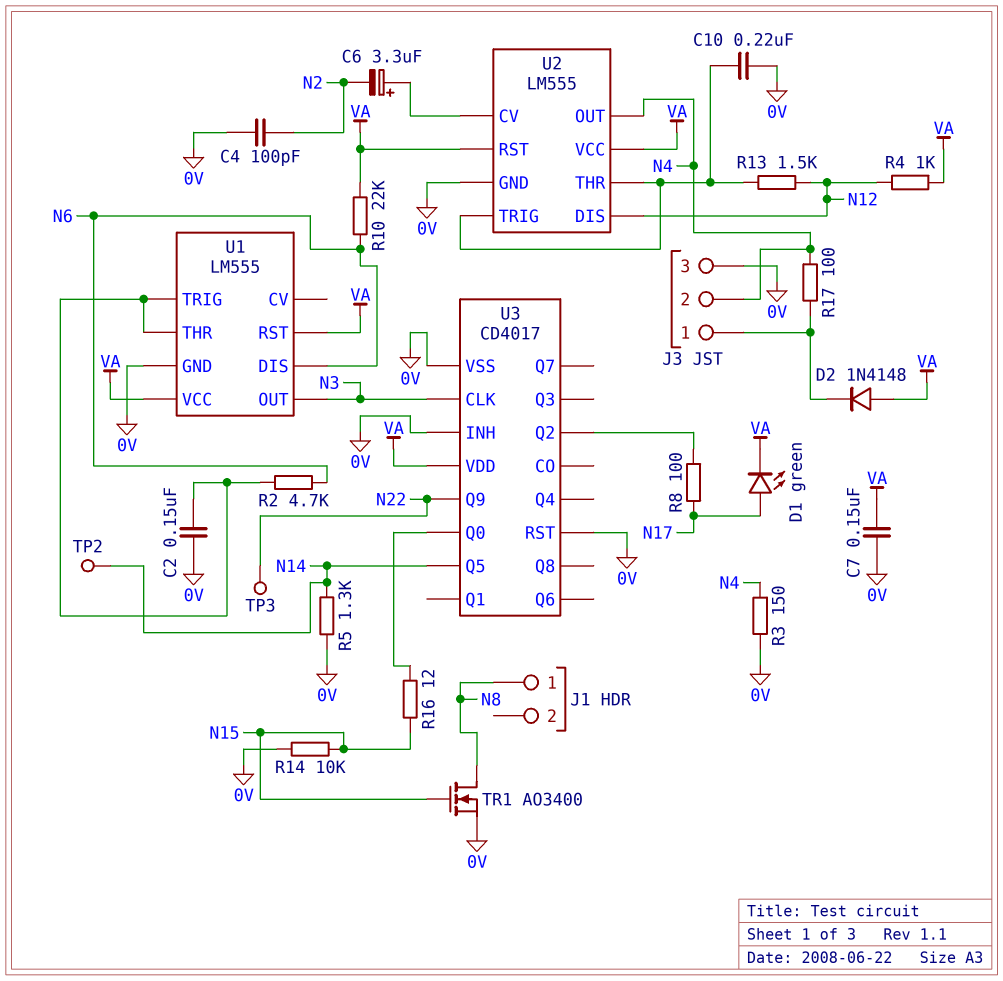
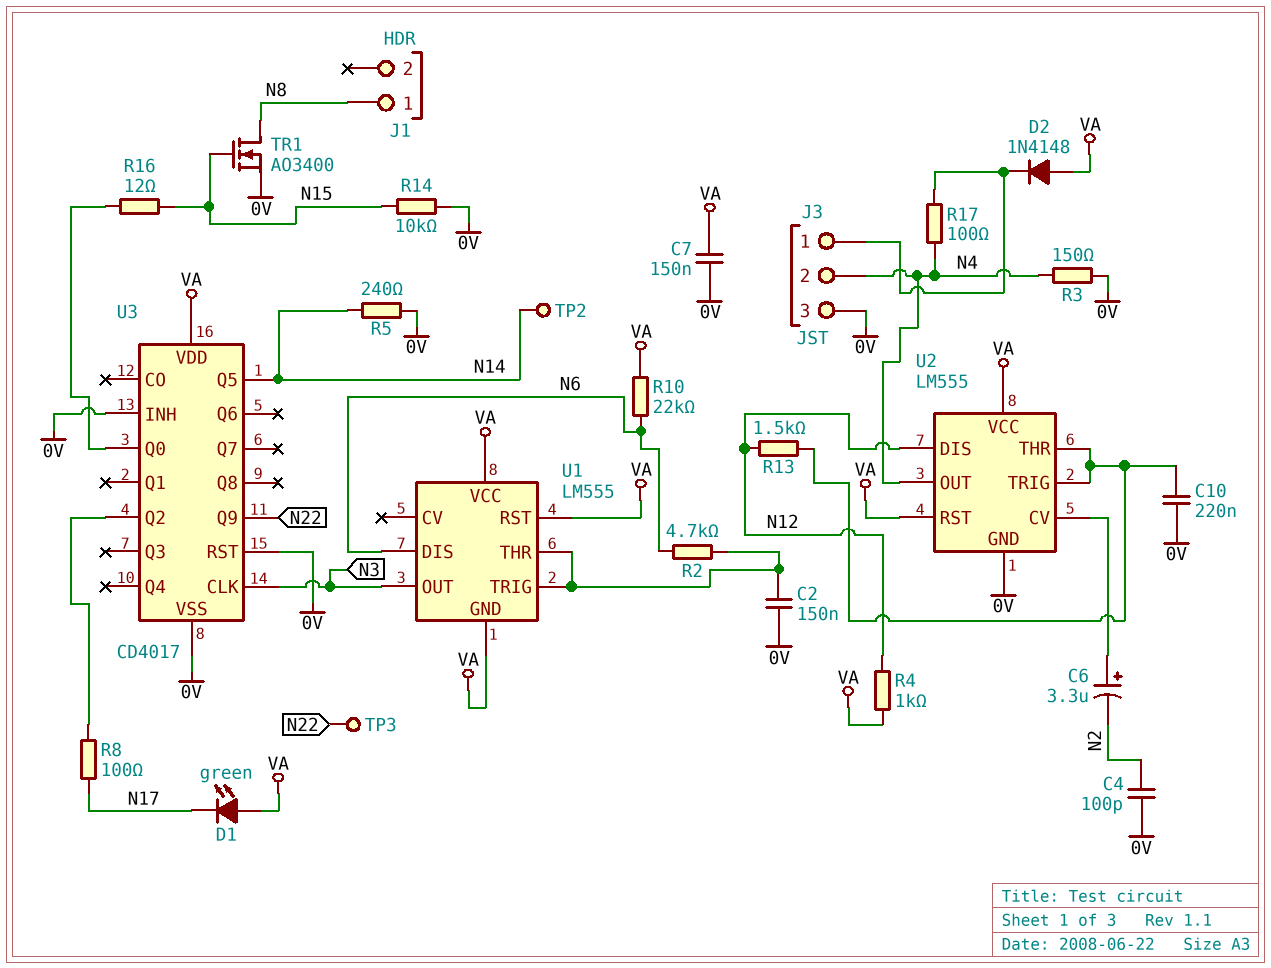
D1: LED green (A N17, K VA) -> LED green (A VA, K N17)
R5: 1.3k (0V, N14) -> 240 (0V, N14)
U1 pin GND: 0V -> VA

